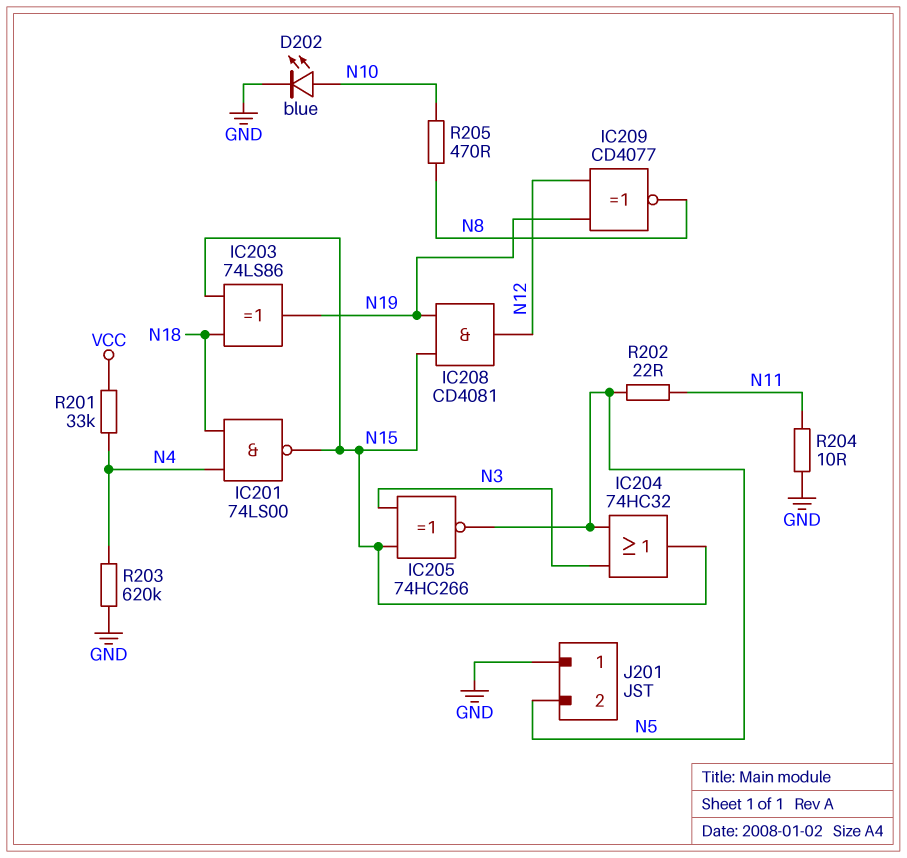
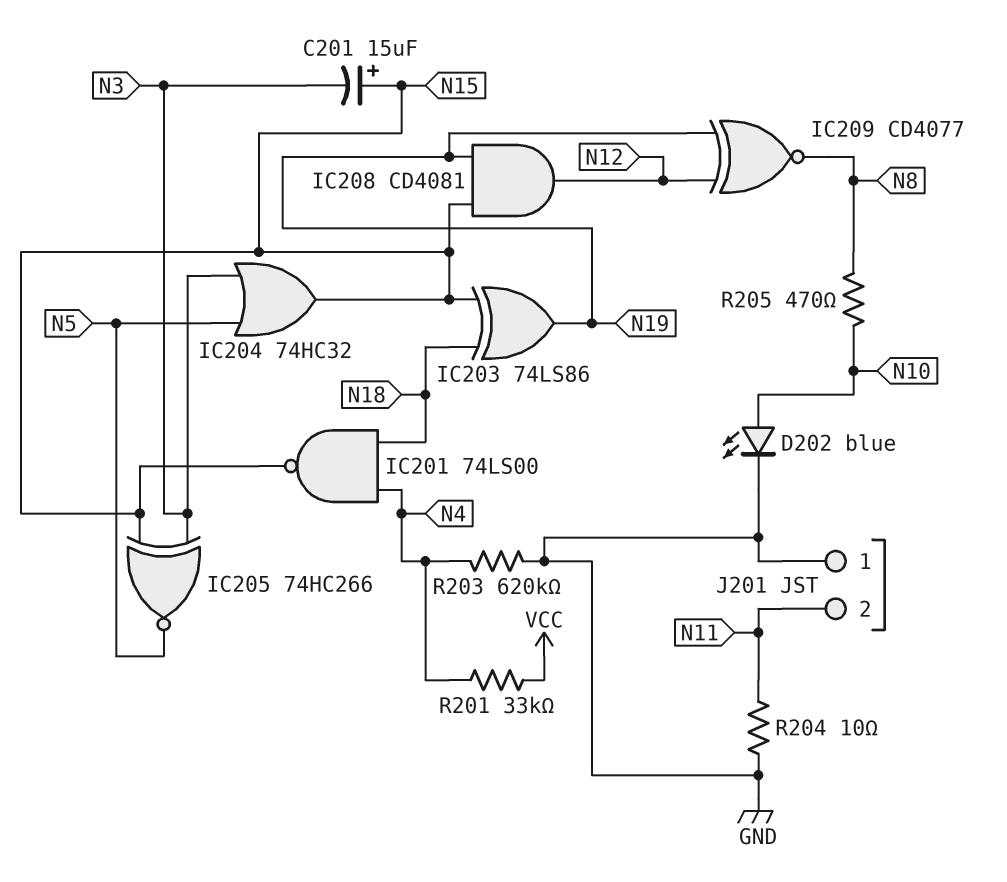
C201: none -> 15uF (plus N15, minus N3)
J201 pin 2: N5 -> N11
R202: 22 (N5, N11) -> none

